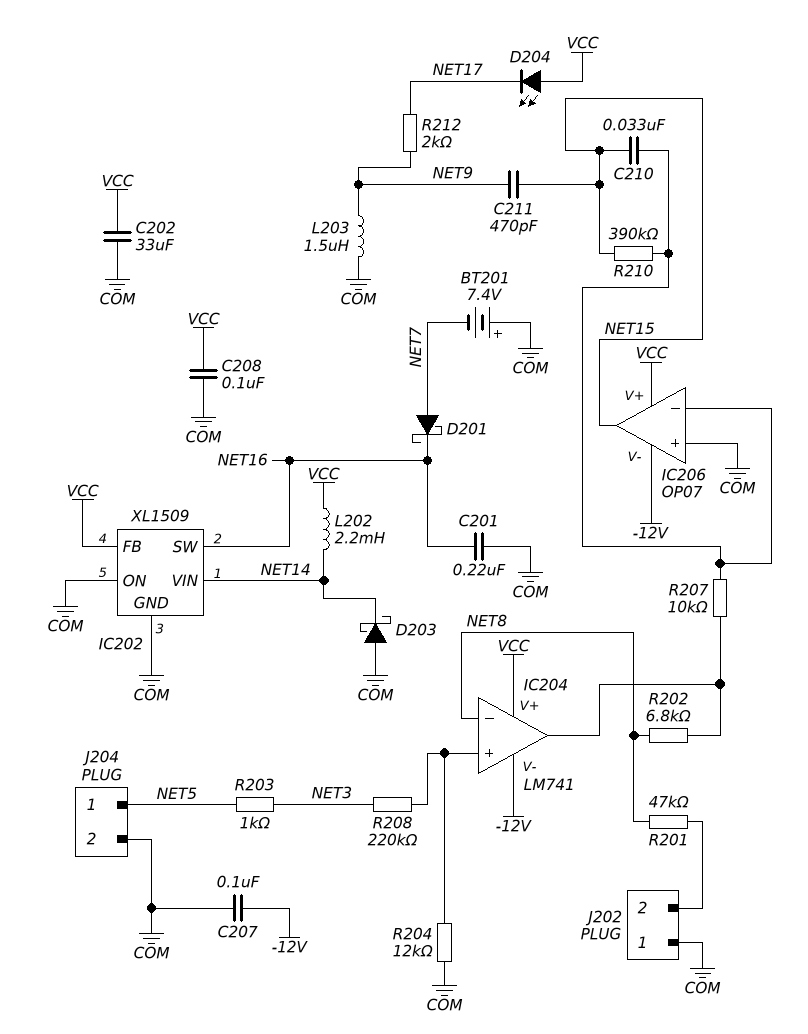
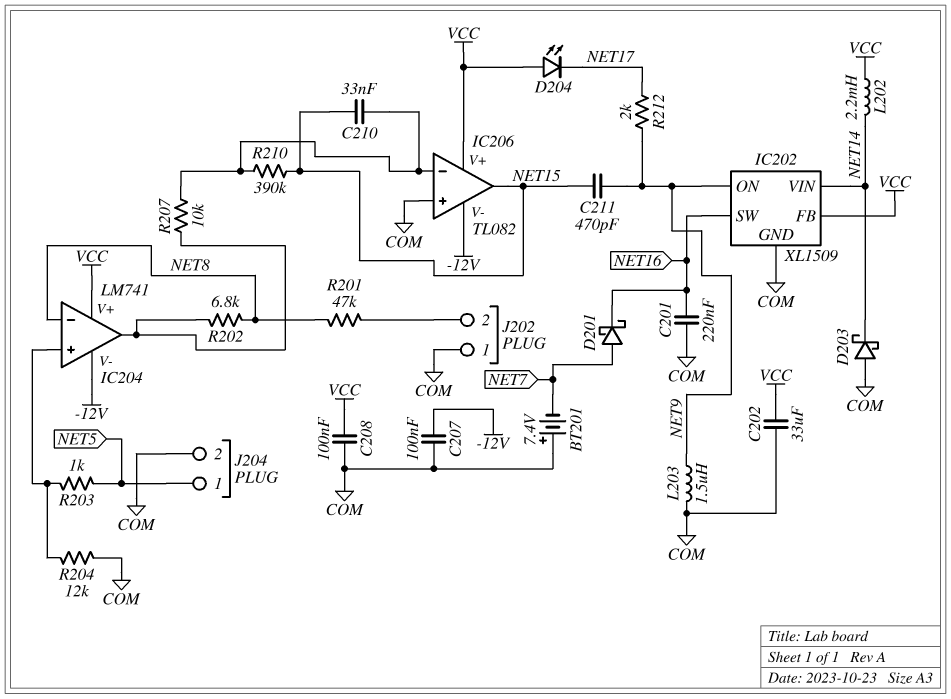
IC202 pin ON: COM -> NET9
IC206: OP07 -> TL082
R203: 1k (NET3, NET5) -> 1k (IC204/in+, NET5)
R208: 220k (IC204/in+, NET3) -> none

